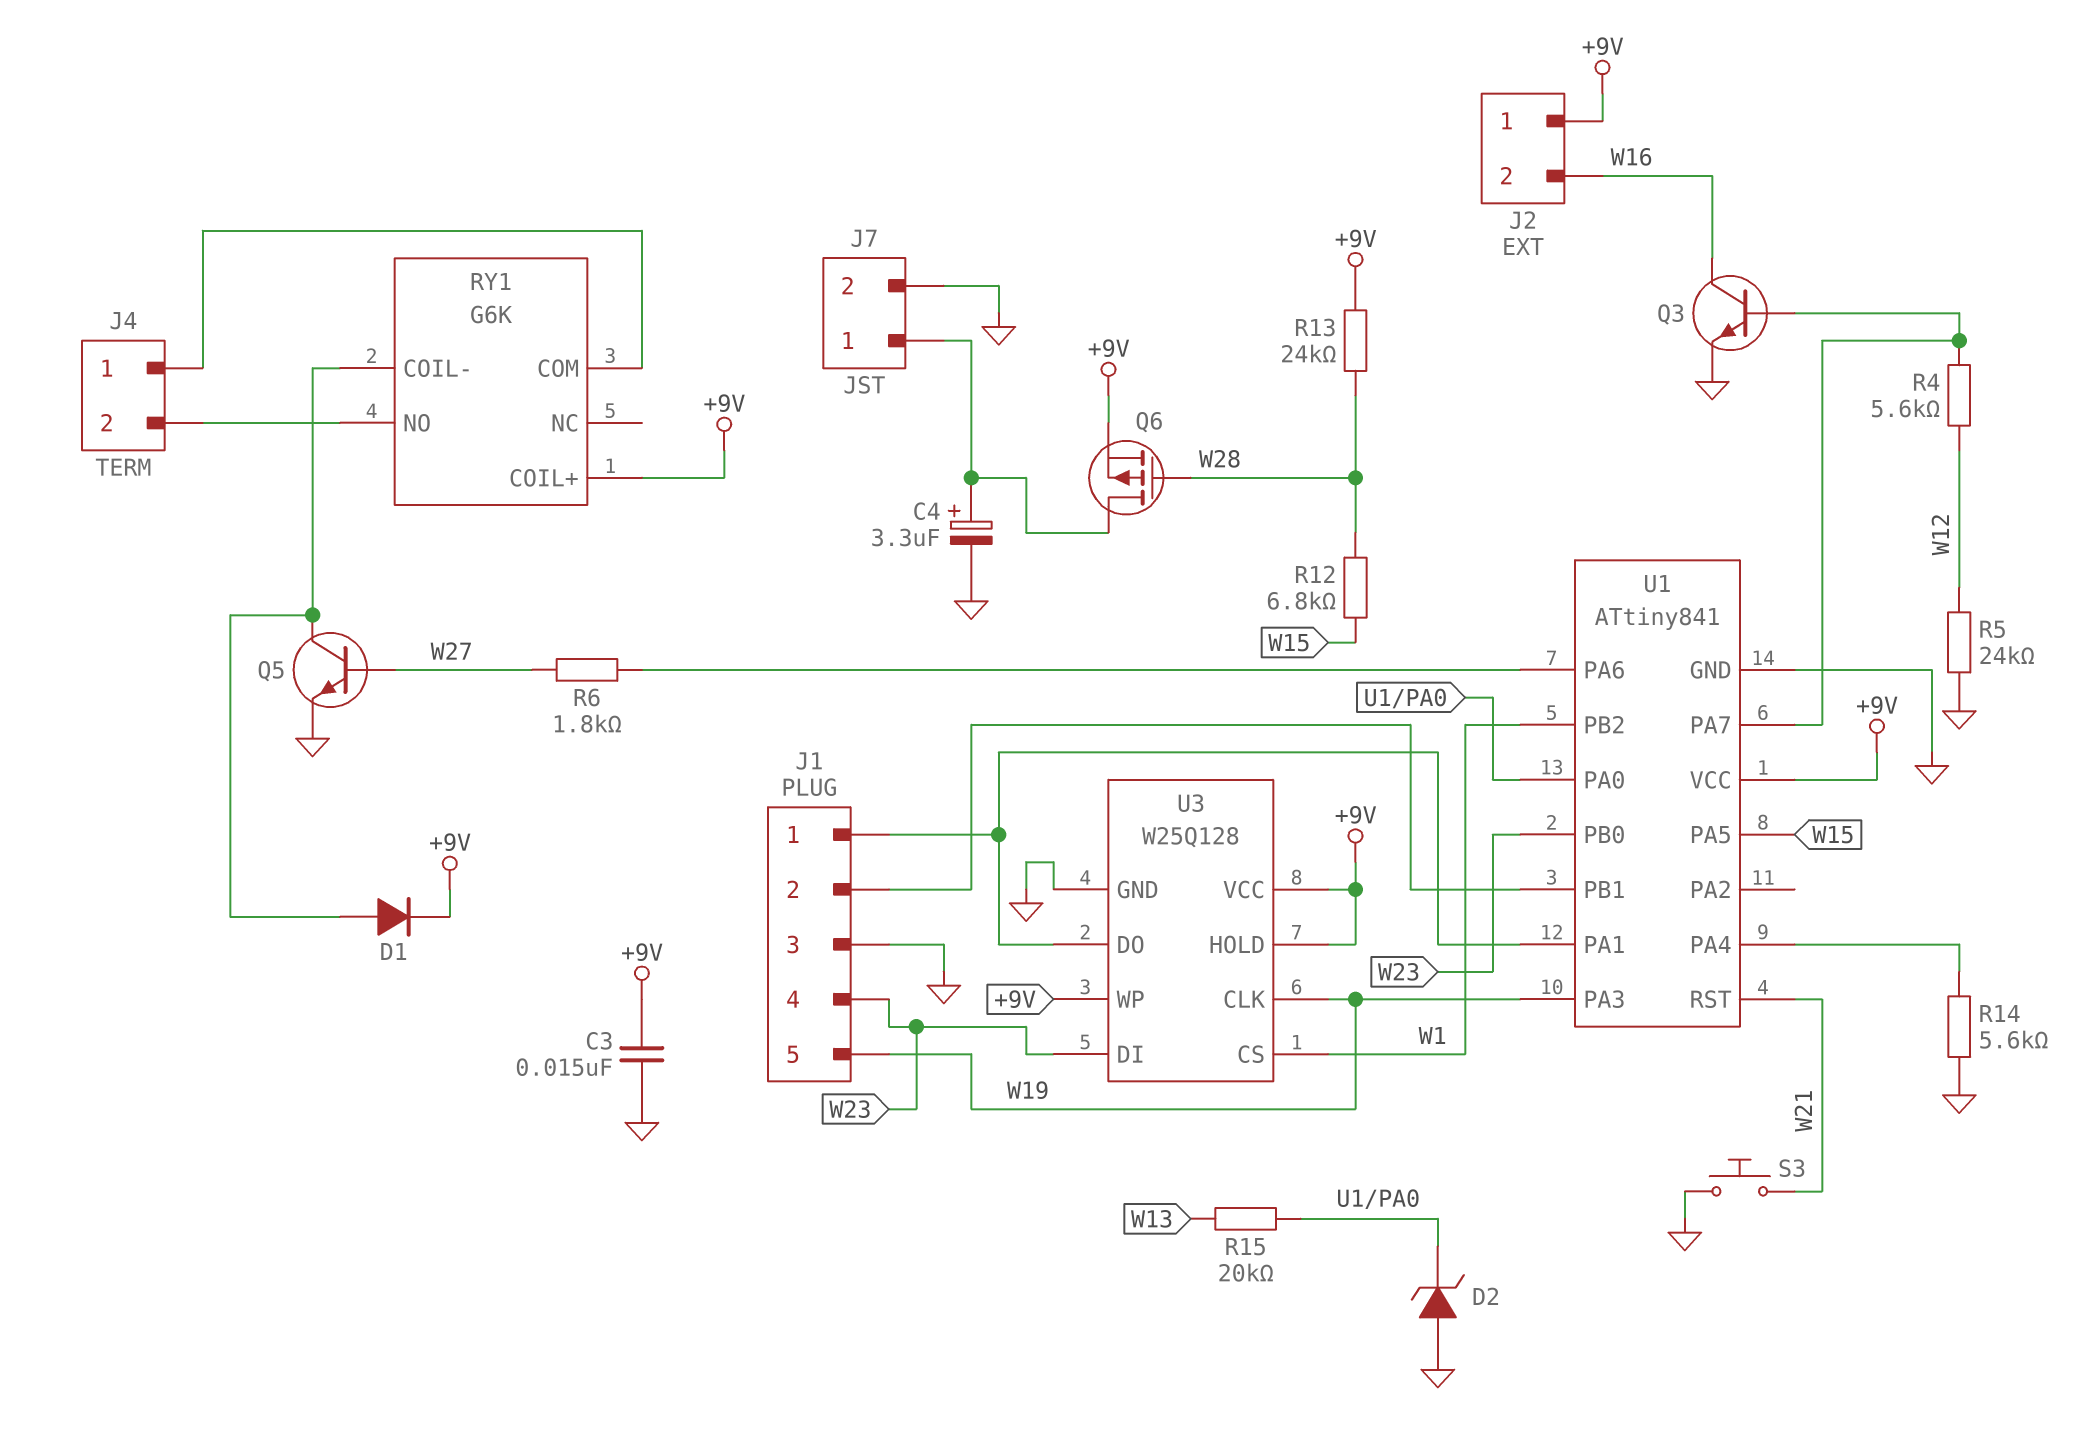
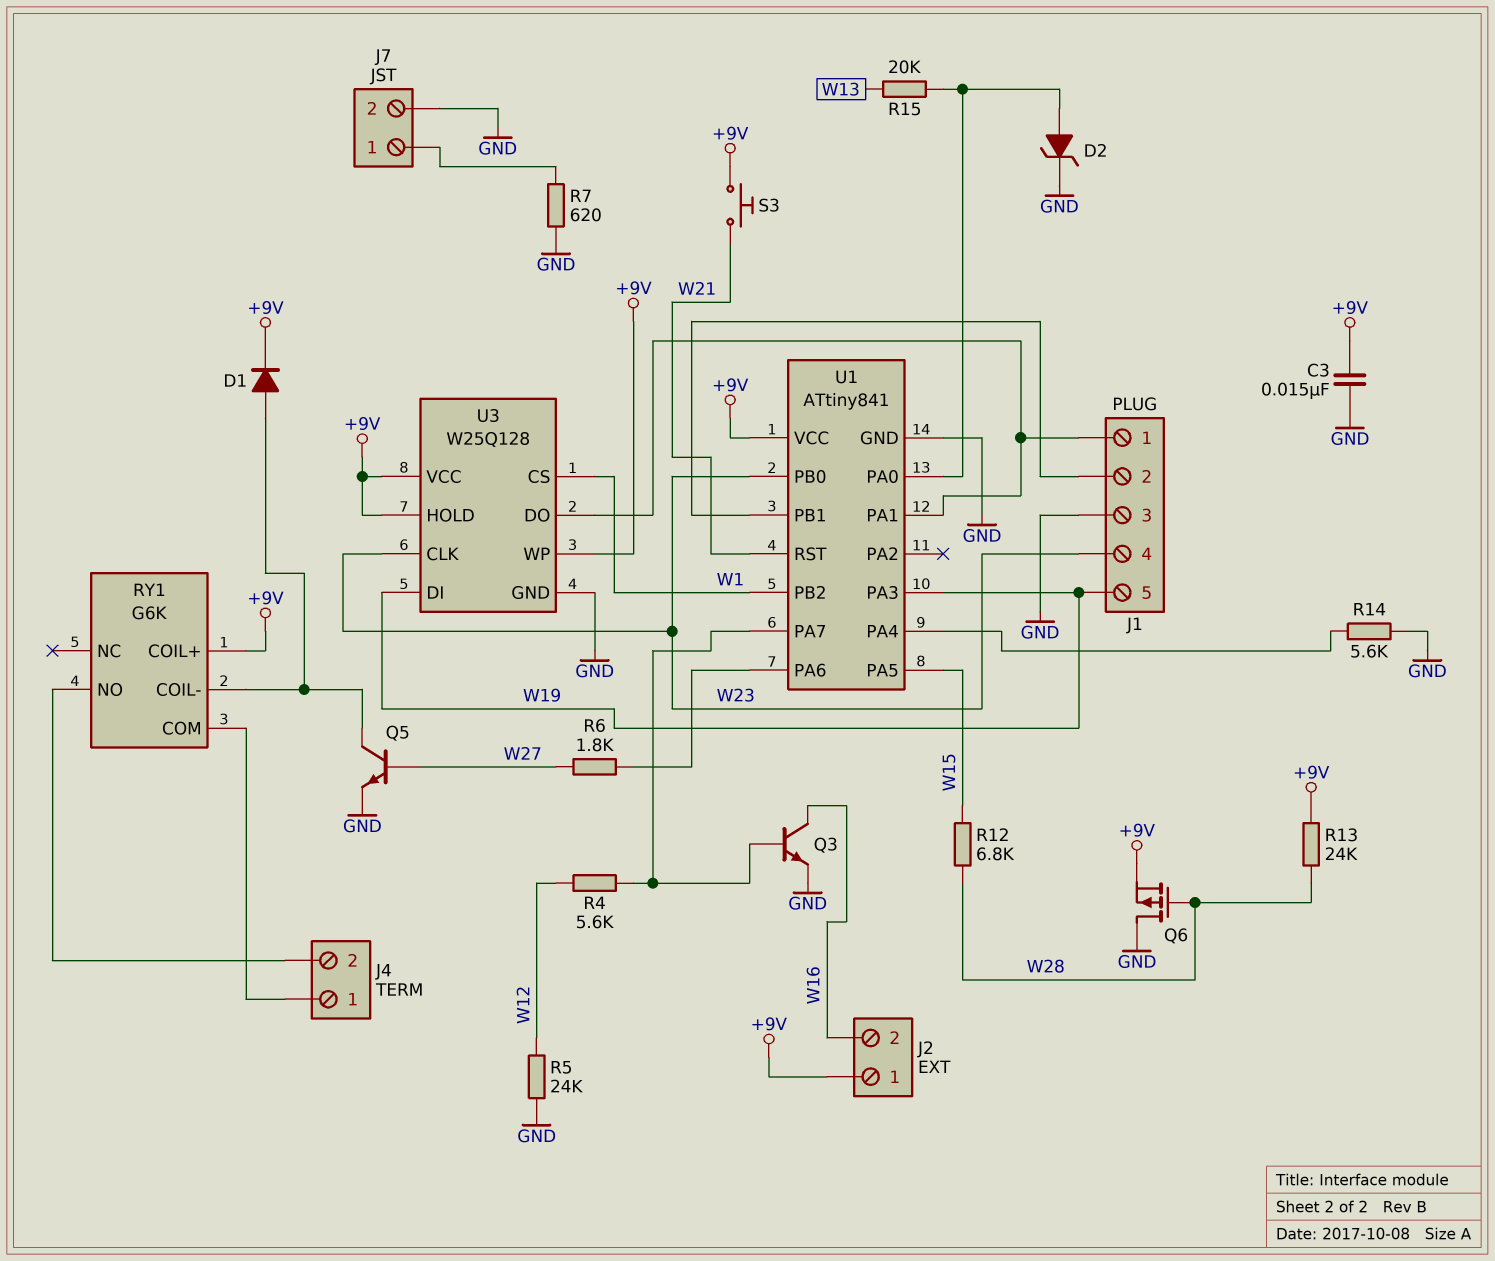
C4: 3.3uF (plus J7/1, minus GND) -> none
D2: zener (A GND, K U1/PA0) -> zener (A U1/PA0, K GND)
Q6: PMOS (G W28, D J7/1, S +9V) -> PMOS (G W28, D GND, S +9V)
R7: none -> 620 (GND, J7/1)
S3: button (GND, W21) -> button (+9V, W21)
U3 pin CLK: W19 -> W23
U3 pin DI: W23 -> W19

